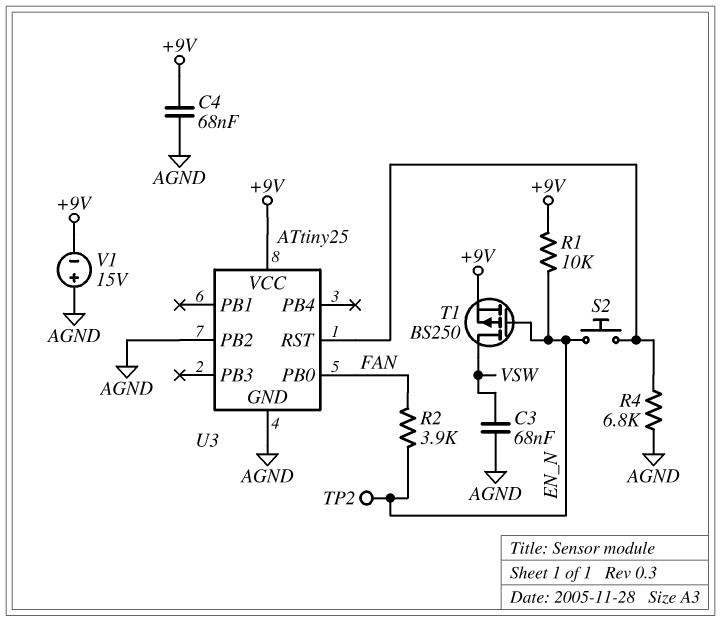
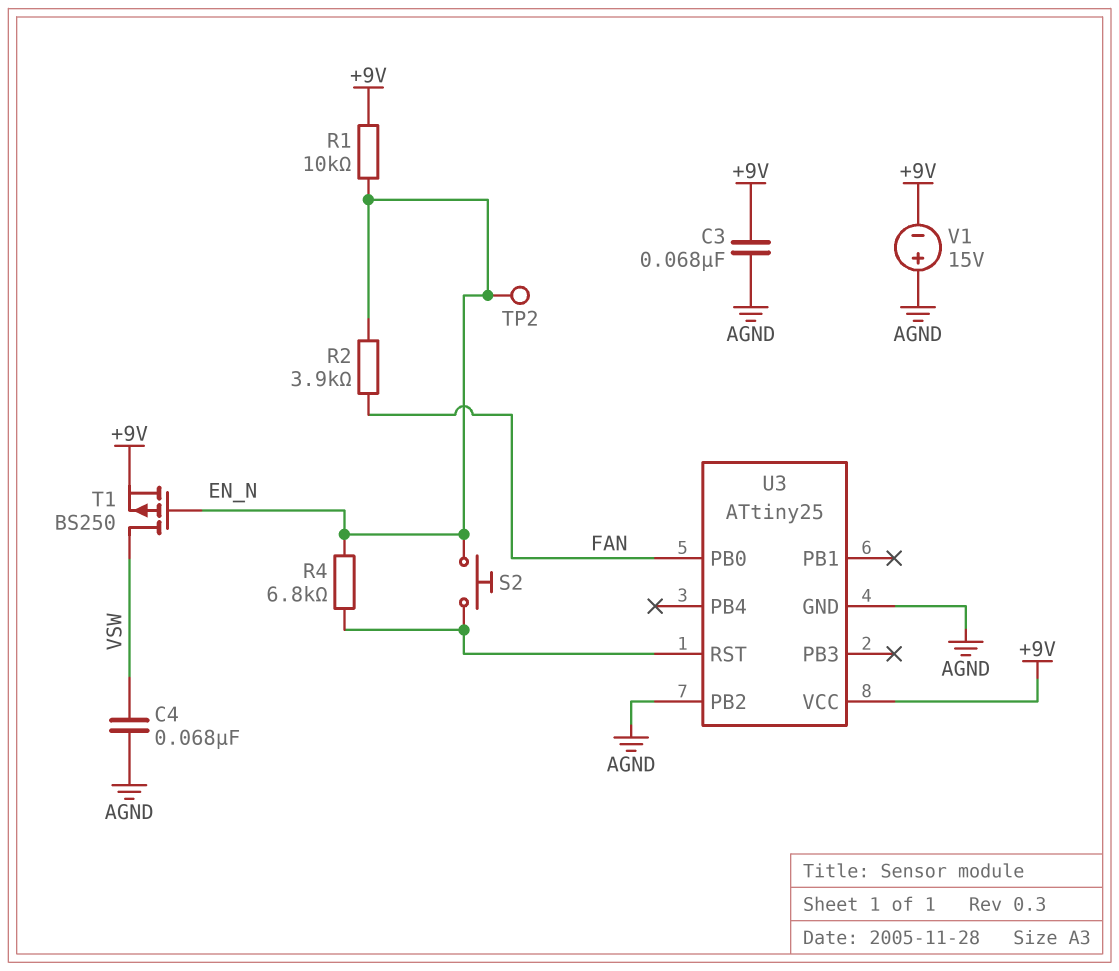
C3: 68nF (AGND, VSW) -> 68nF (+9V, AGND)
C4: 68nF (+9V, AGND) -> 68nF (AGND, VSW)
R4: 6.8k (AGND, U3/RST) -> 6.8k (EN_N, U3/RST)

